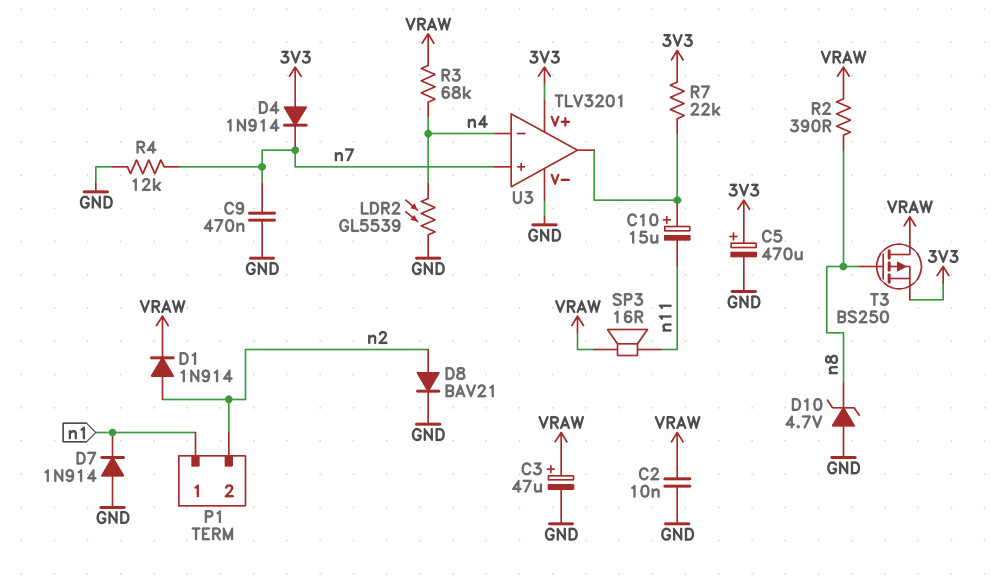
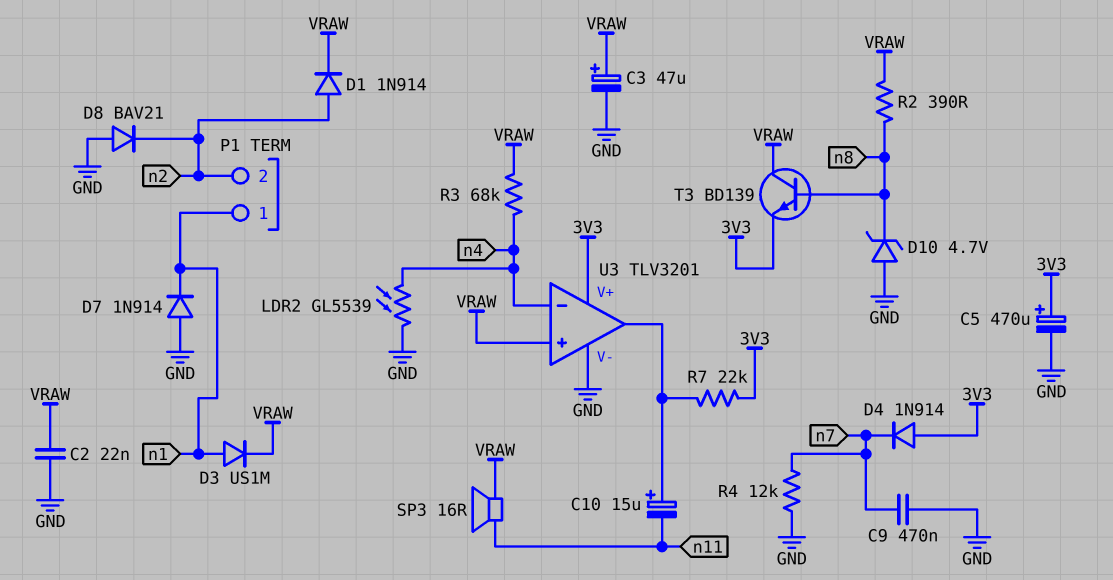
C2: 10nF (GND, VRAW) -> 22nF (GND, VRAW)
D3: none -> diode US1M (A n1, K VRAW)
D8: diode BAV21 (A n2, K GND) -> diode BAV21 (A GND, K n2)
T3: PMOS BS250 (G n8, D VRAW, S 3V3) -> NPN BD139 (B n8, C VRAW, E 3V3)
U3 pin in+: n7 -> VRAW

